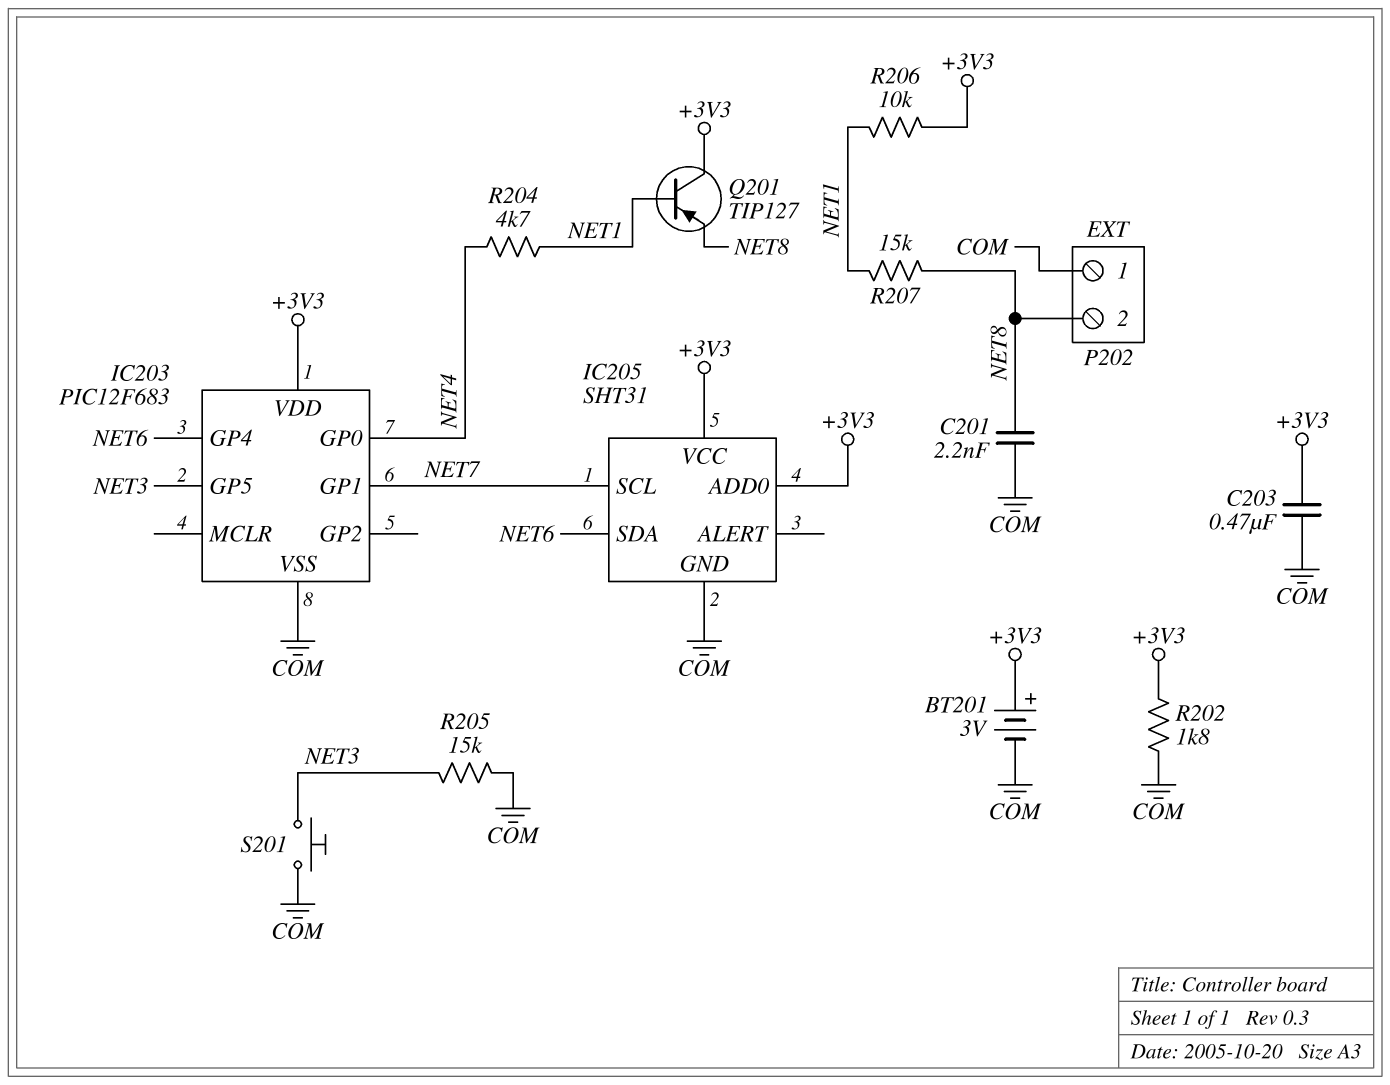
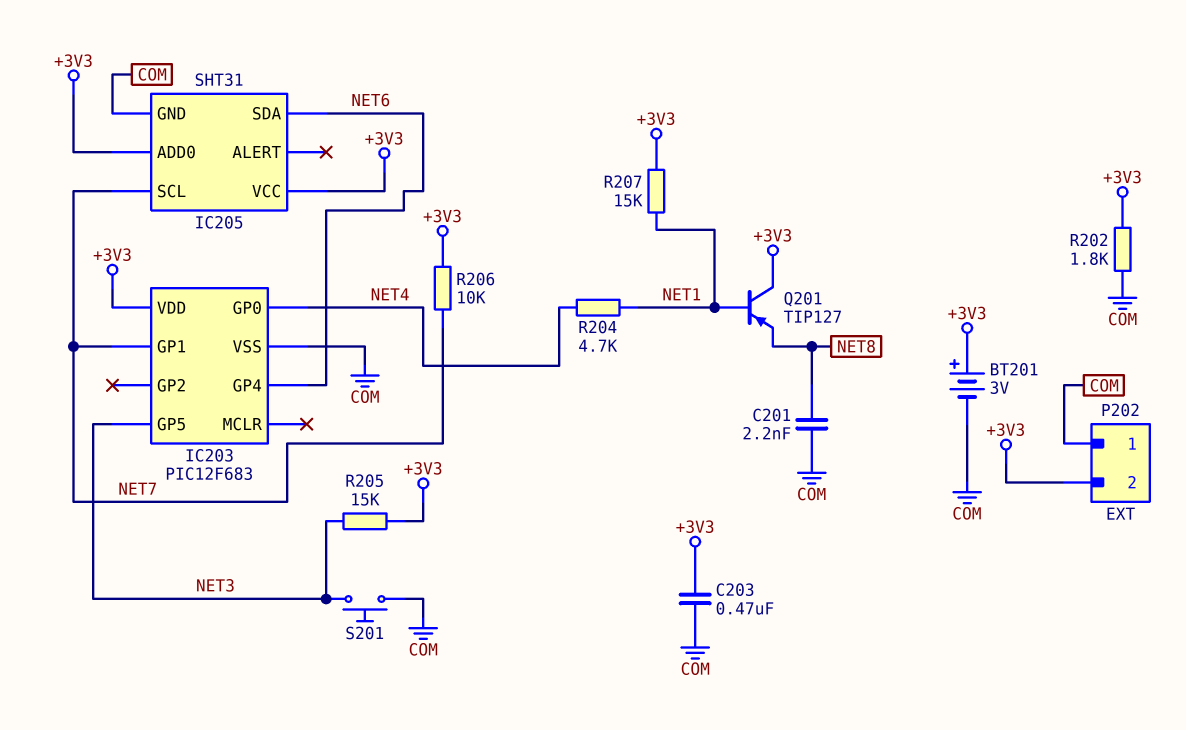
P202 pin 2: NET8 -> +3V3
R205: 15k (COM, NET3) -> 15k (+3V3, NET3)
R206: 10k (+3V3, NET1) -> 10k (+3V3, NET7)
R207: 15k (NET1, NET8) -> 15k (+3V3, NET1)

